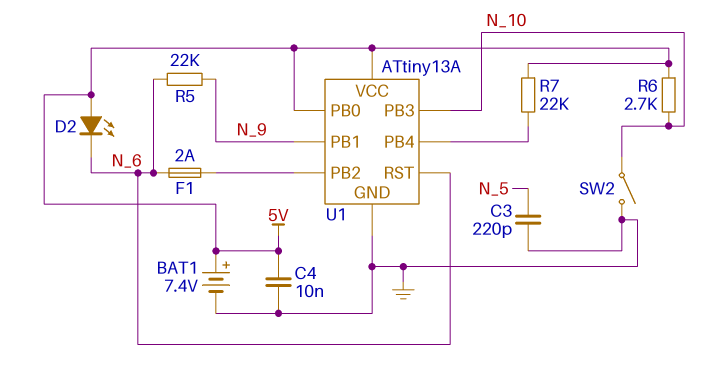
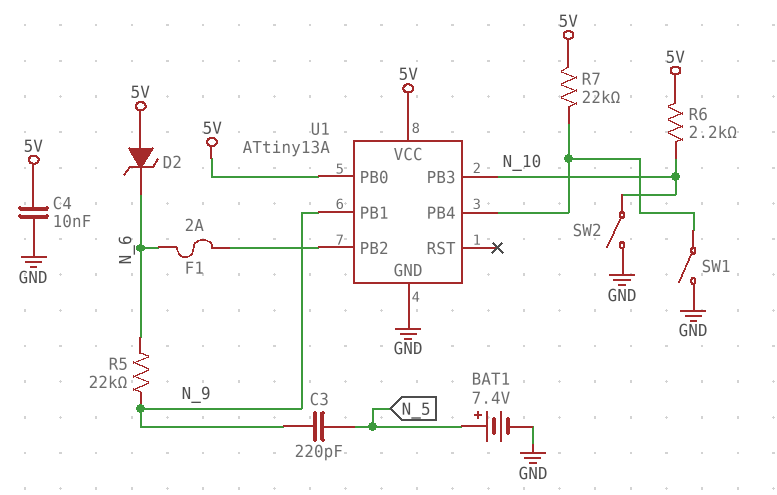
BAT1: 7.4V (plus 5V, minus GND) -> 7.4V (plus N_5, minus GND)
C3: 220pF (GND, N_5) -> 220pF (N_5, N_9)
D2: LED (A 5V, K N_6) -> zener (A 5V, K N_6)
R6: 2.7k (5V, N_10) -> 2.2k (5V, N_10)
SW1: none -> switch (GND, U1/PB4)
U1 pin RST: N_6 -> none

